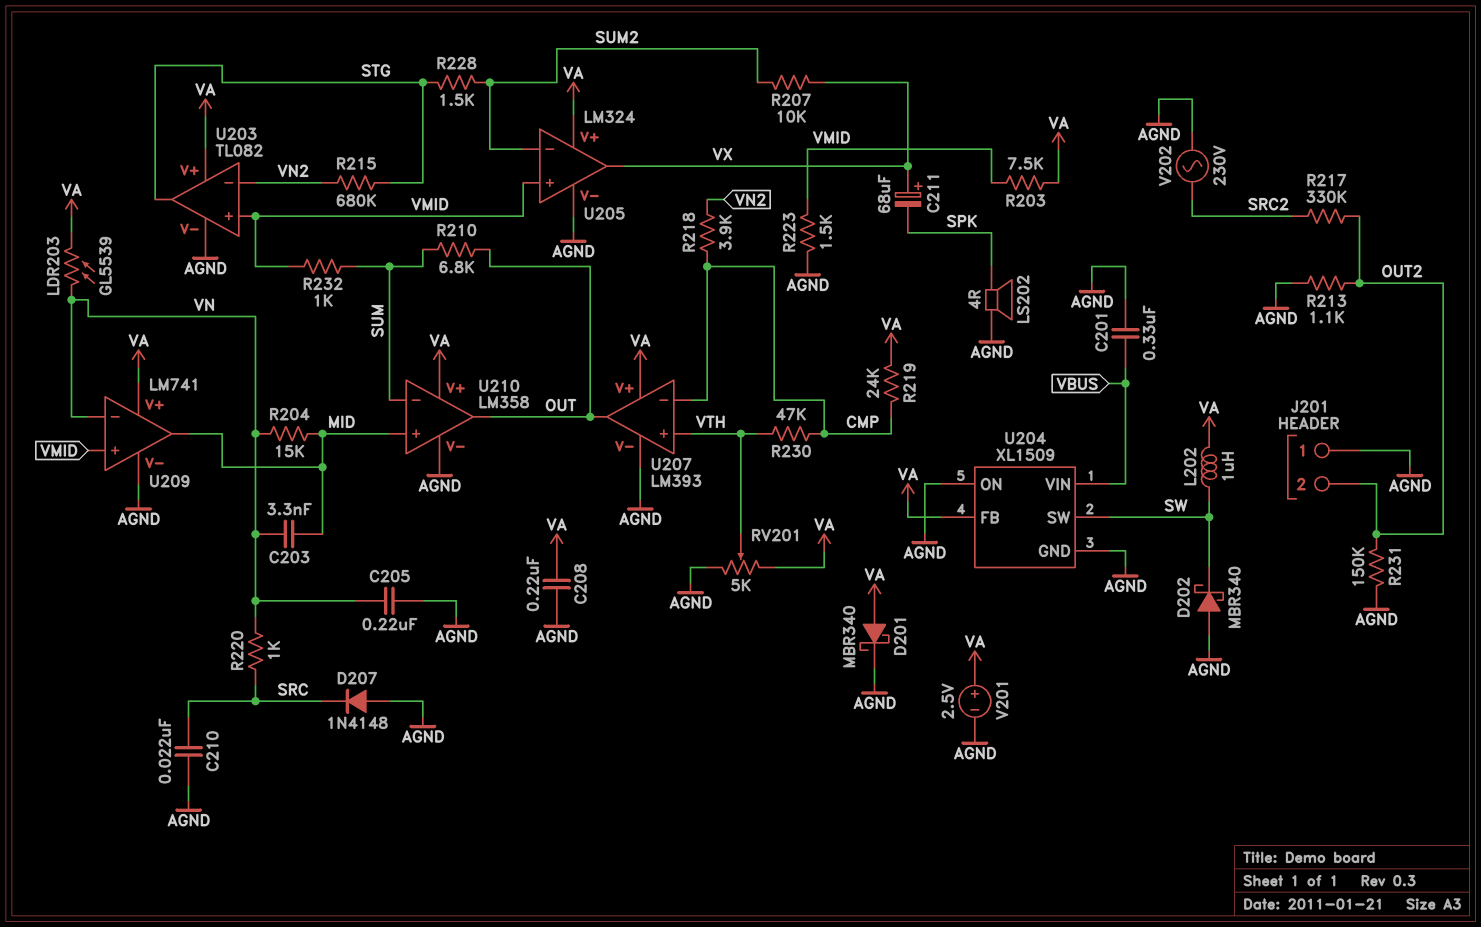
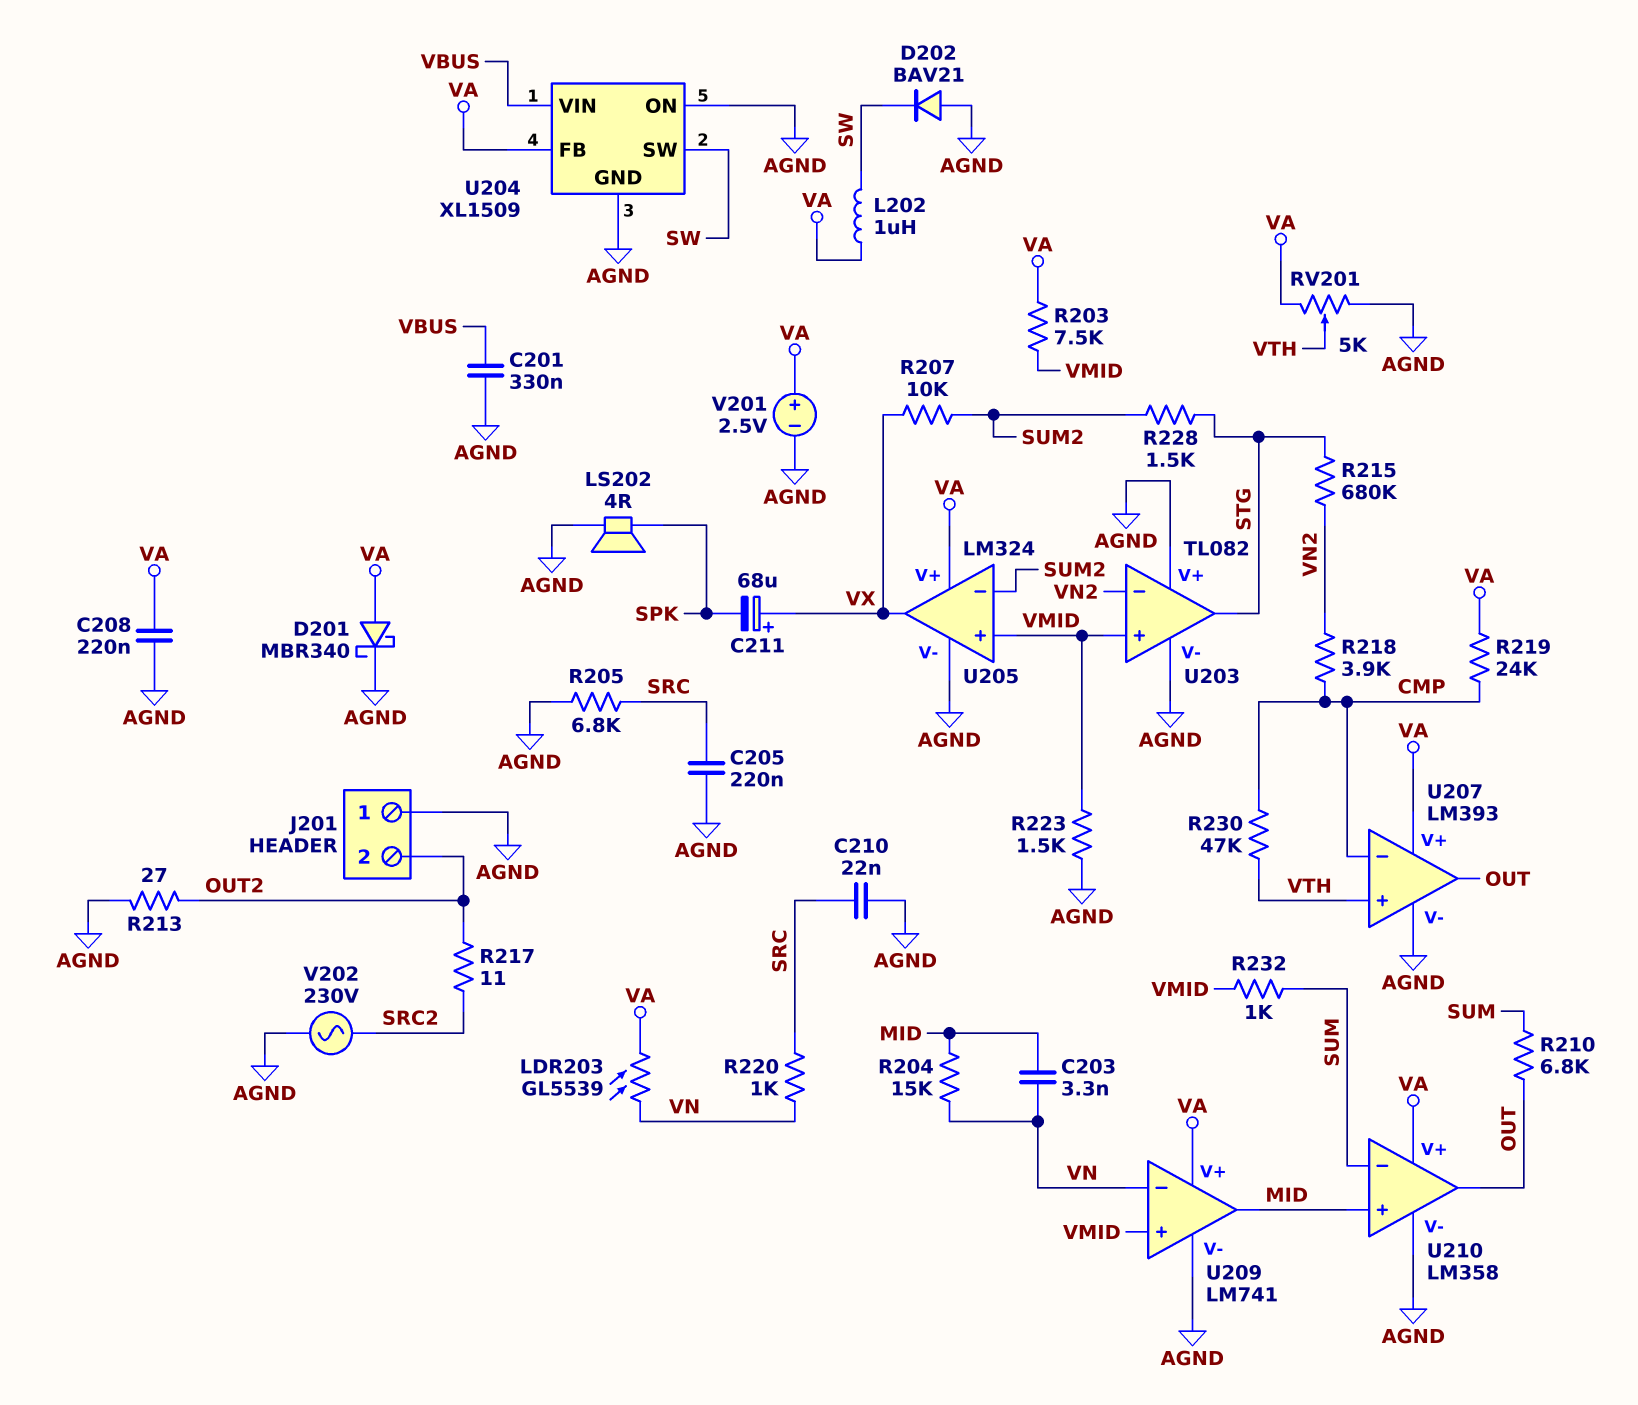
C205: 220nF (AGND, VN) -> 220nF (AGND, SRC)
D202: schottky MBR340 (A AGND, K SW) -> diode BAV21 (A AGND, K SW)
D207: diode 1N4148 (A AGND, K SRC) -> none
R205: none -> 6.8k (AGND, SRC)
R213: 1.1k (AGND, OUT2) -> 27 (AGND, OUT2)
R217: 330k (OUT2, SRC2) -> 11 (OUT2, SRC2)
R231: 150k (AGND, OUT2) -> none
U203 pin V+: VA -> AGND

